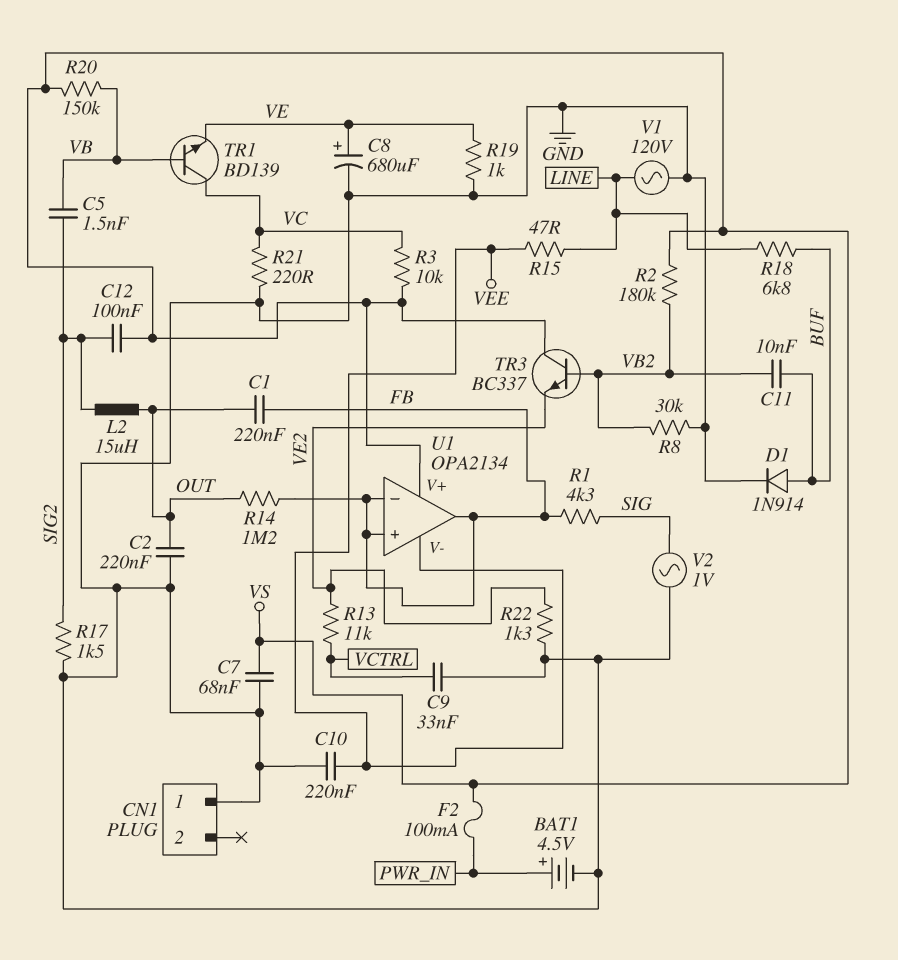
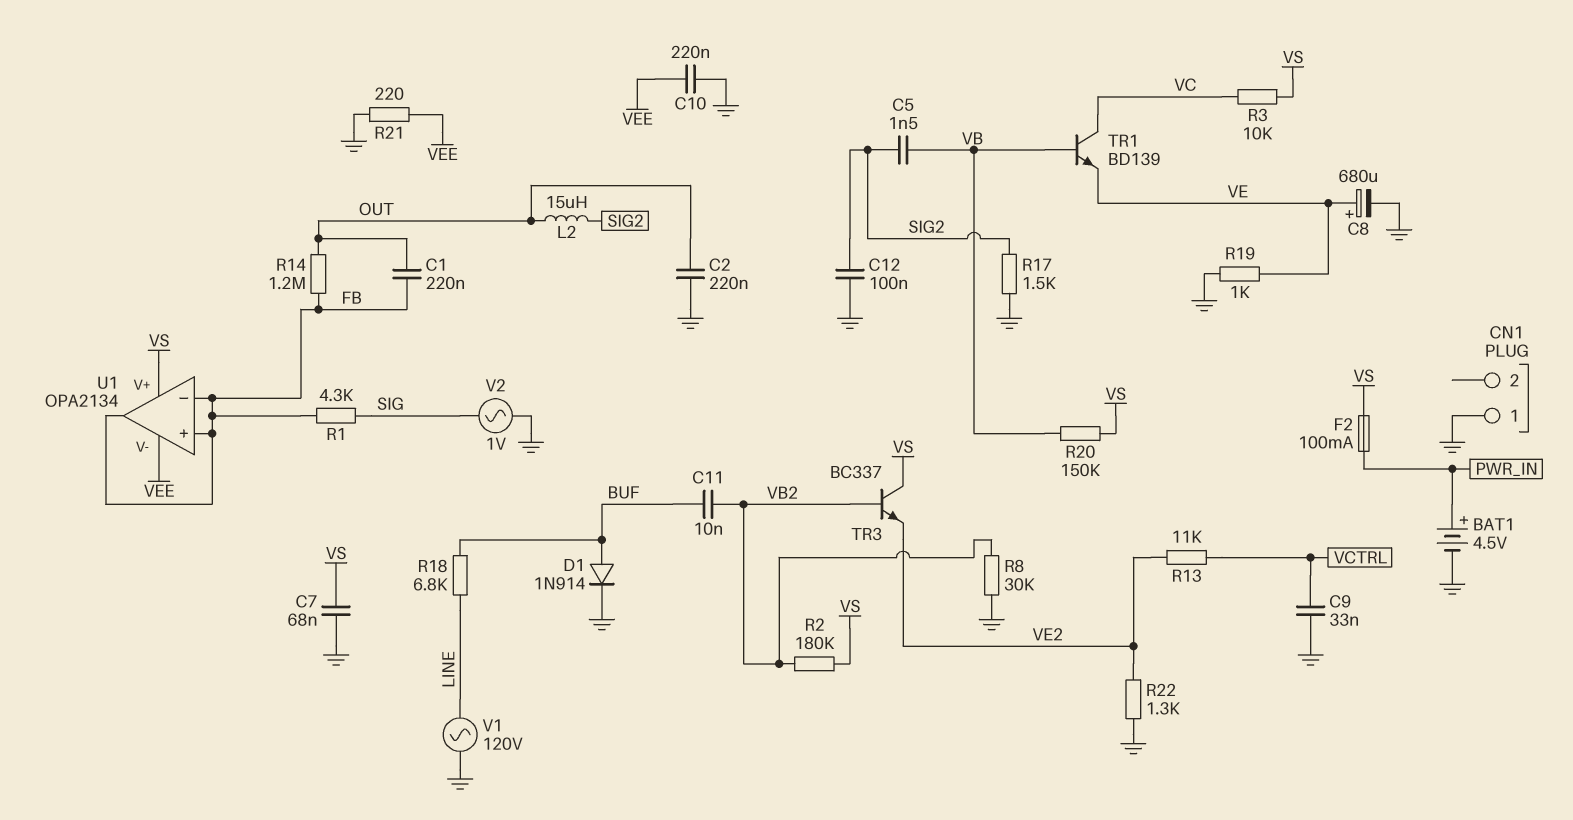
C12: 100nF (SIG2, VS) -> 100nF (GND, SIG2)
R15: 47 (LINE, VEE) -> none
R21: 220 (GND, VC) -> 220 (GND, VEE)

